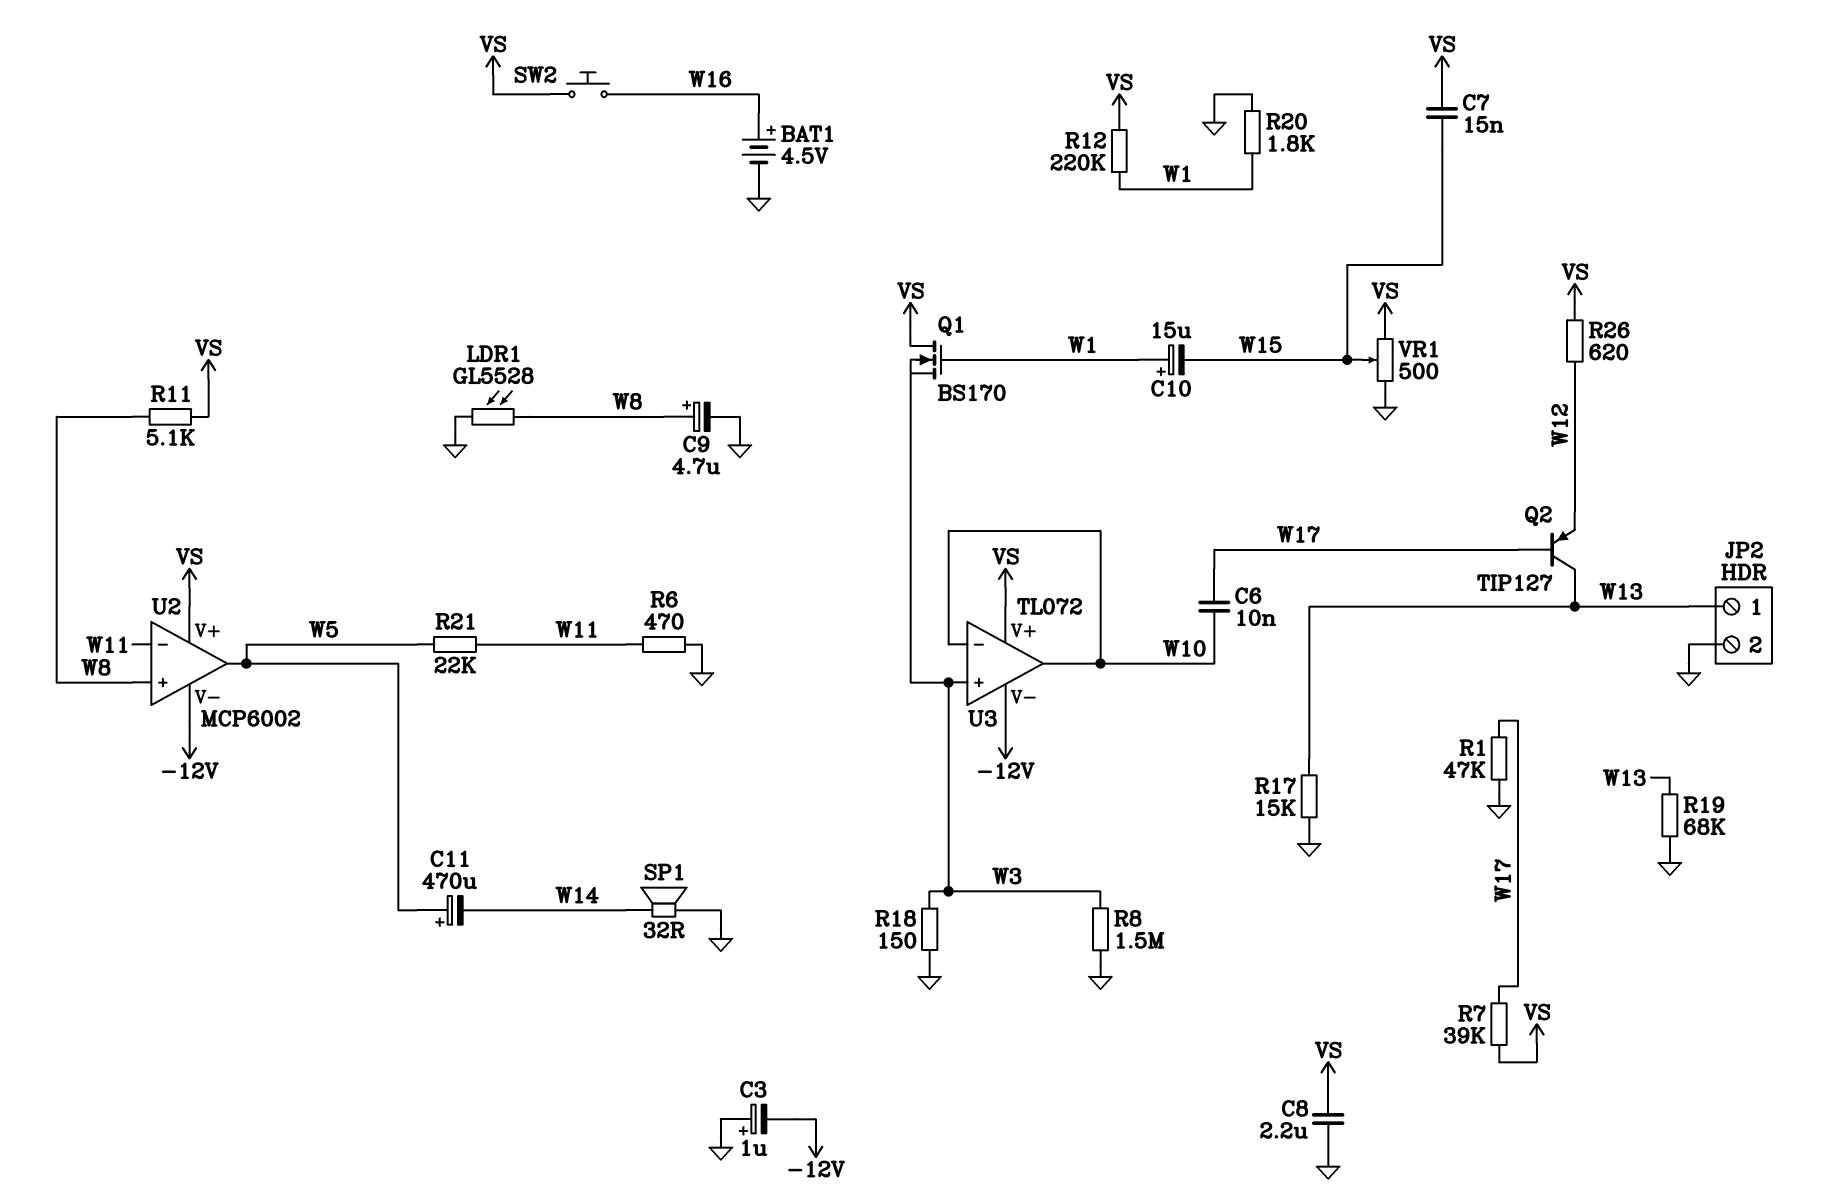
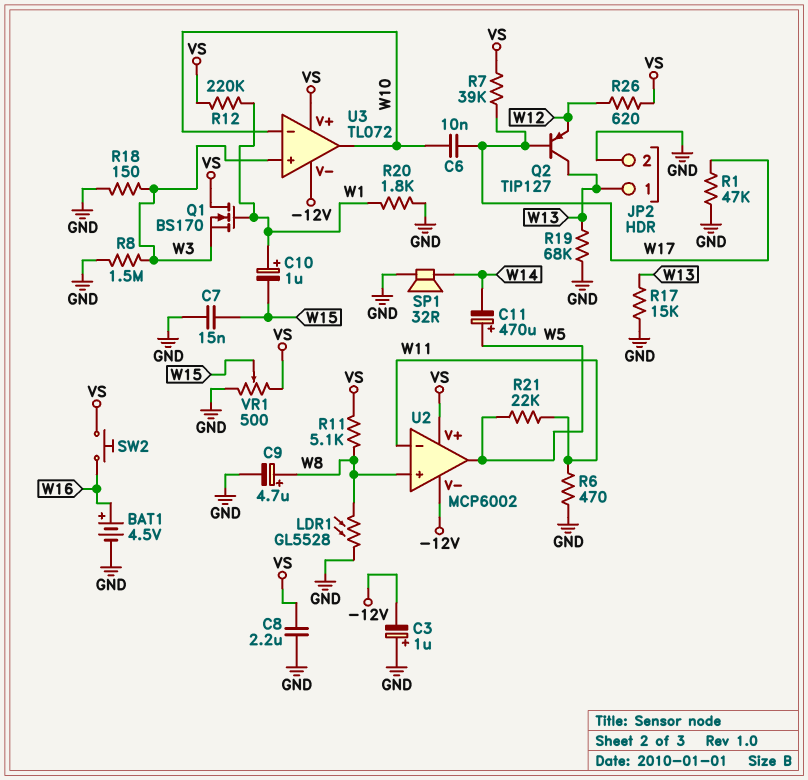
C7: 15nF (VS, W15) -> 15nF (GND, W15)
C10: 15uF (plus W1, minus W15) -> 1uF (plus W1, minus W15)

